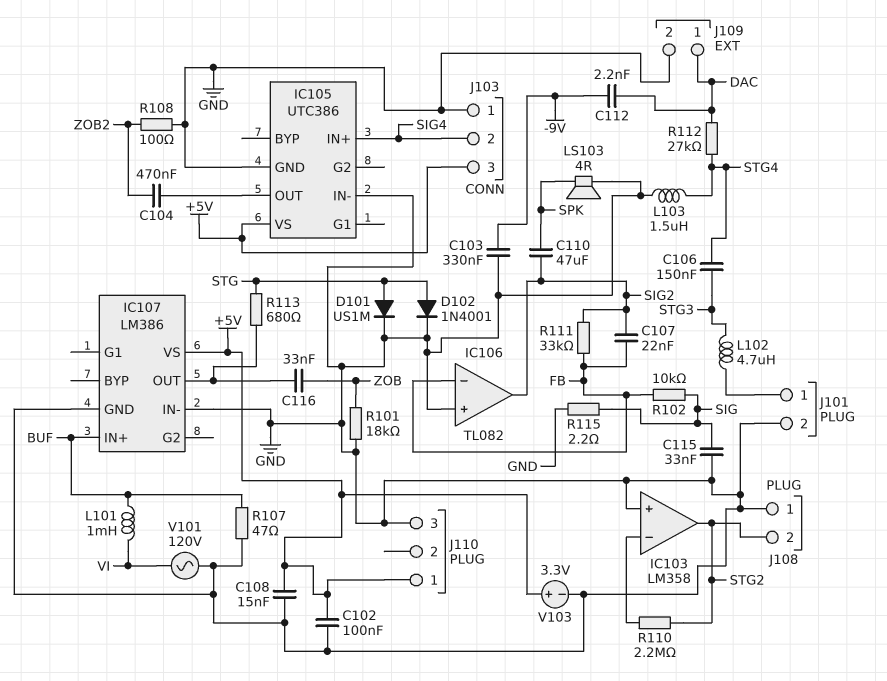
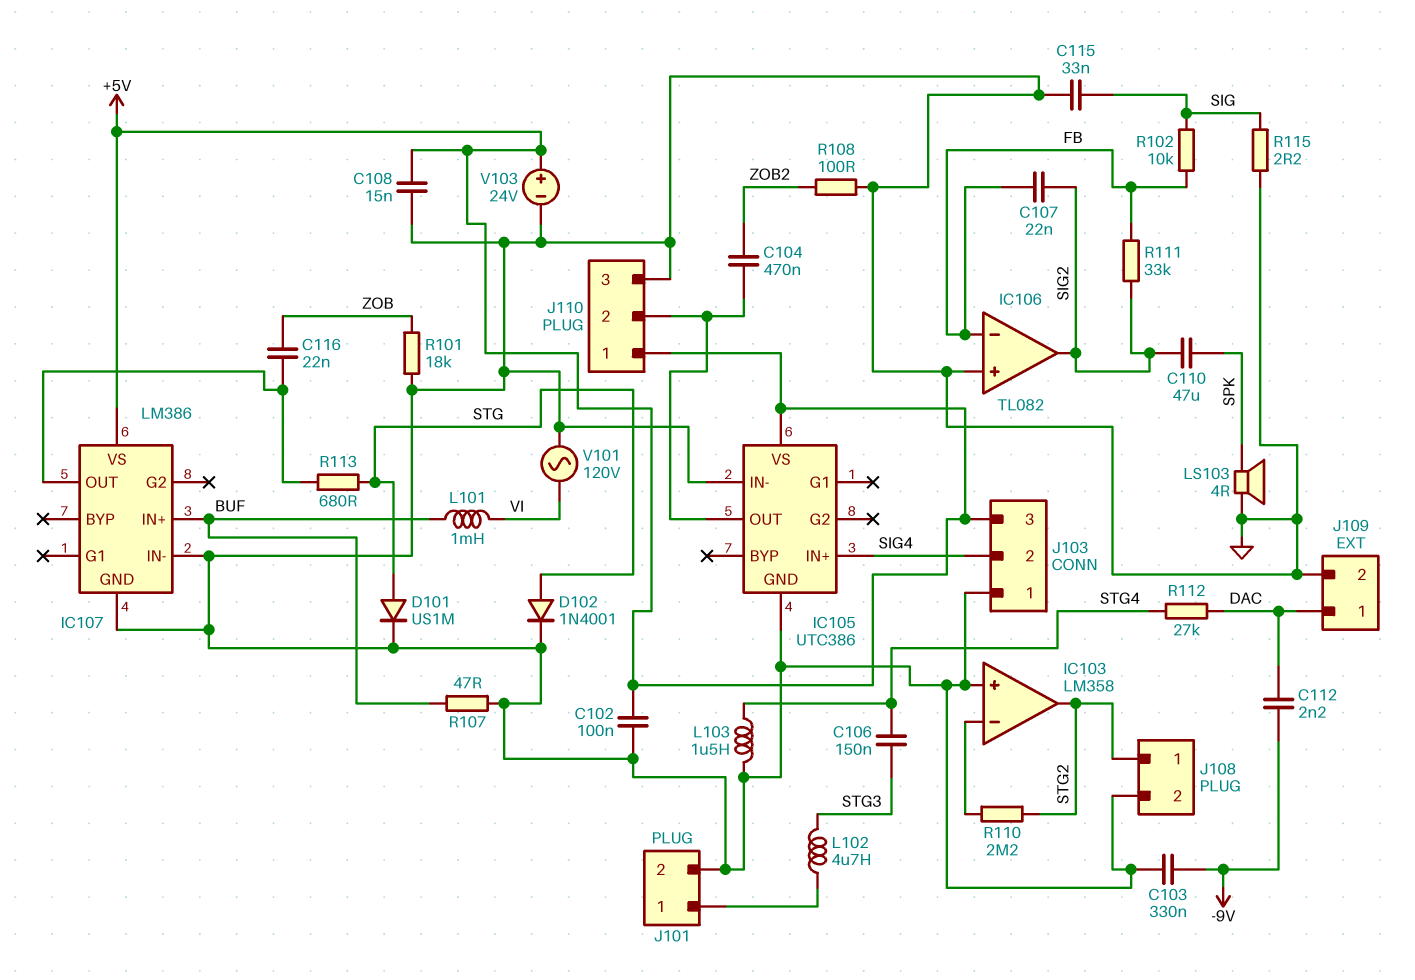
C116: 33nF (IC107/OUT, ZOB) -> 22nF (IC107/OUT, ZOB)
J108 pin 1: GND -> STG2
J108 pin 2: STG2 -> GND
J110 pin 2: none -> IC105/OUT
V103: 3.3V (plus +5V, minus GND) -> 24V (plus +5V, minus GND)

